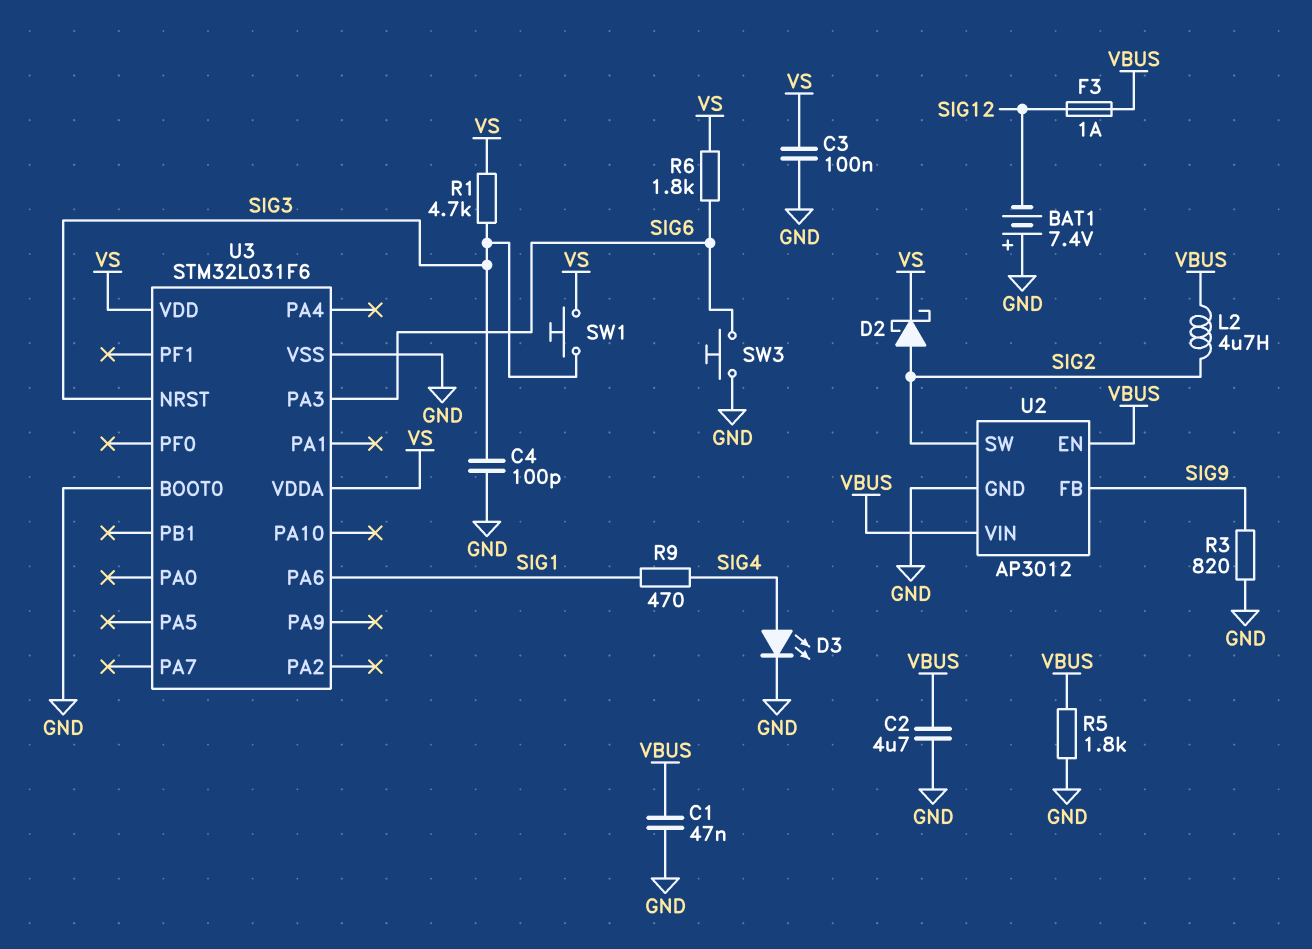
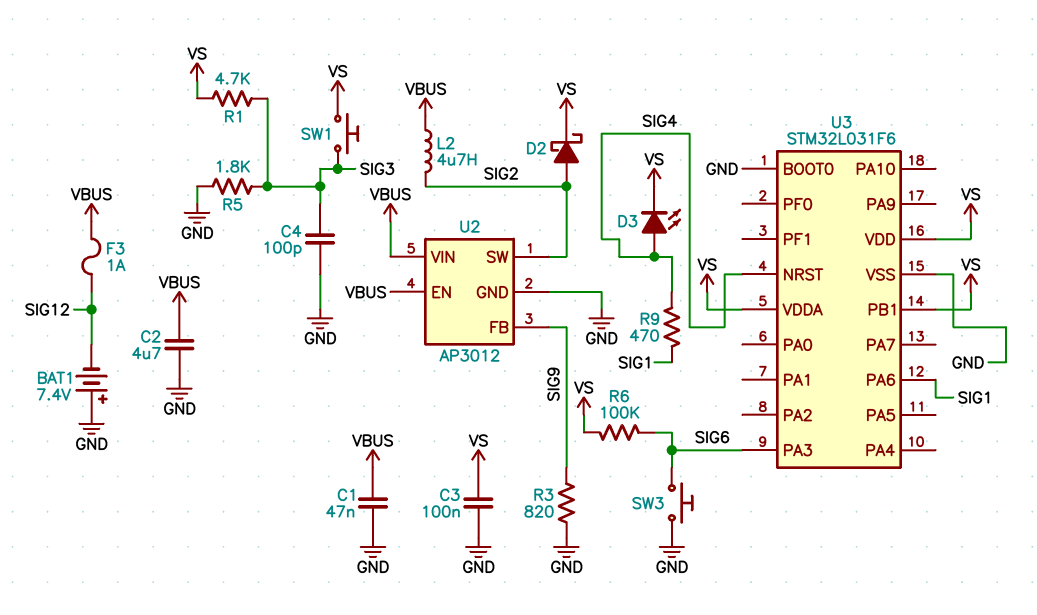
D3: LED (A SIG4, K GND) -> LED (A SIG4, K VS)
R5: 1.8k (GND, VBUS) -> 1.8k (GND, SIG3)
R6: 1.8k (SIG6, VS) -> 100k (SIG6, VS)
U3 pin NRST: SIG3 -> SIG4
U3 pin PB1: none -> VS

